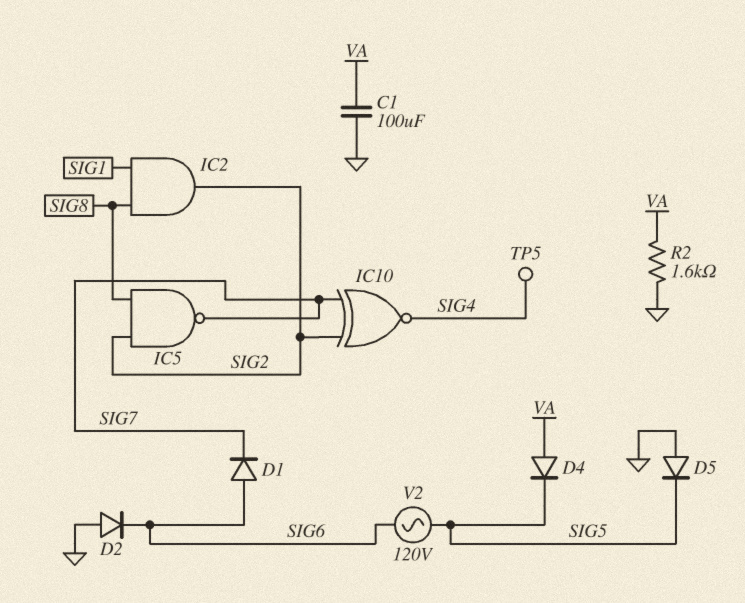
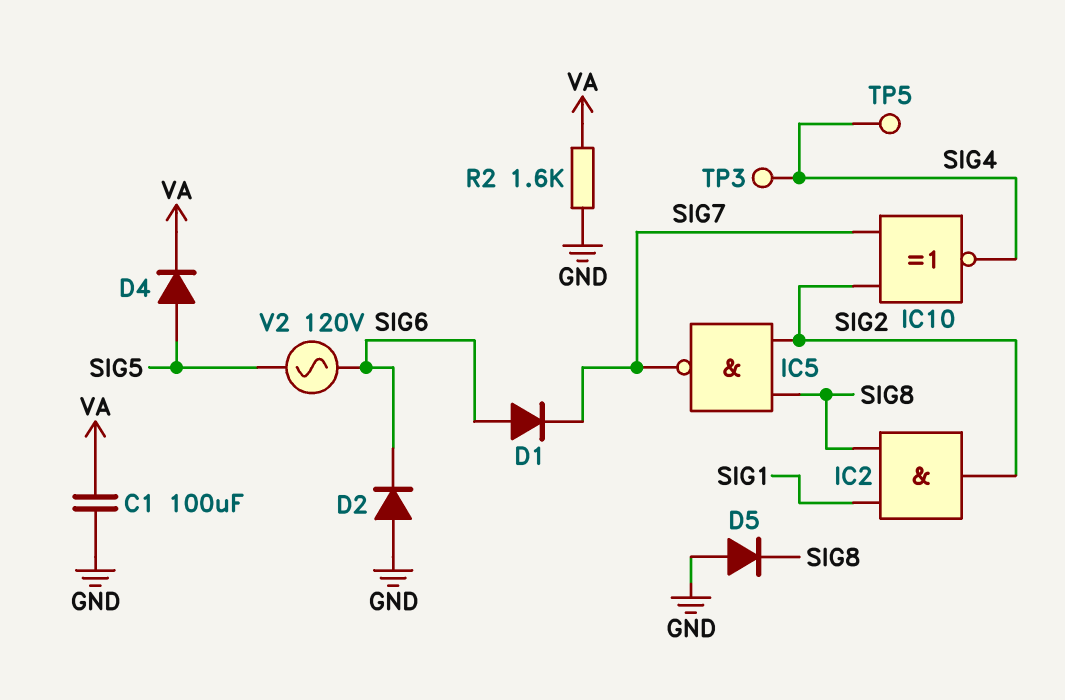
D4: diode (A VA, K SIG5) -> diode (A SIG5, K VA)
D5: diode (A GND, K SIG5) -> diode (A GND, K SIG8)
TP3: none -> test point (SIG4)

